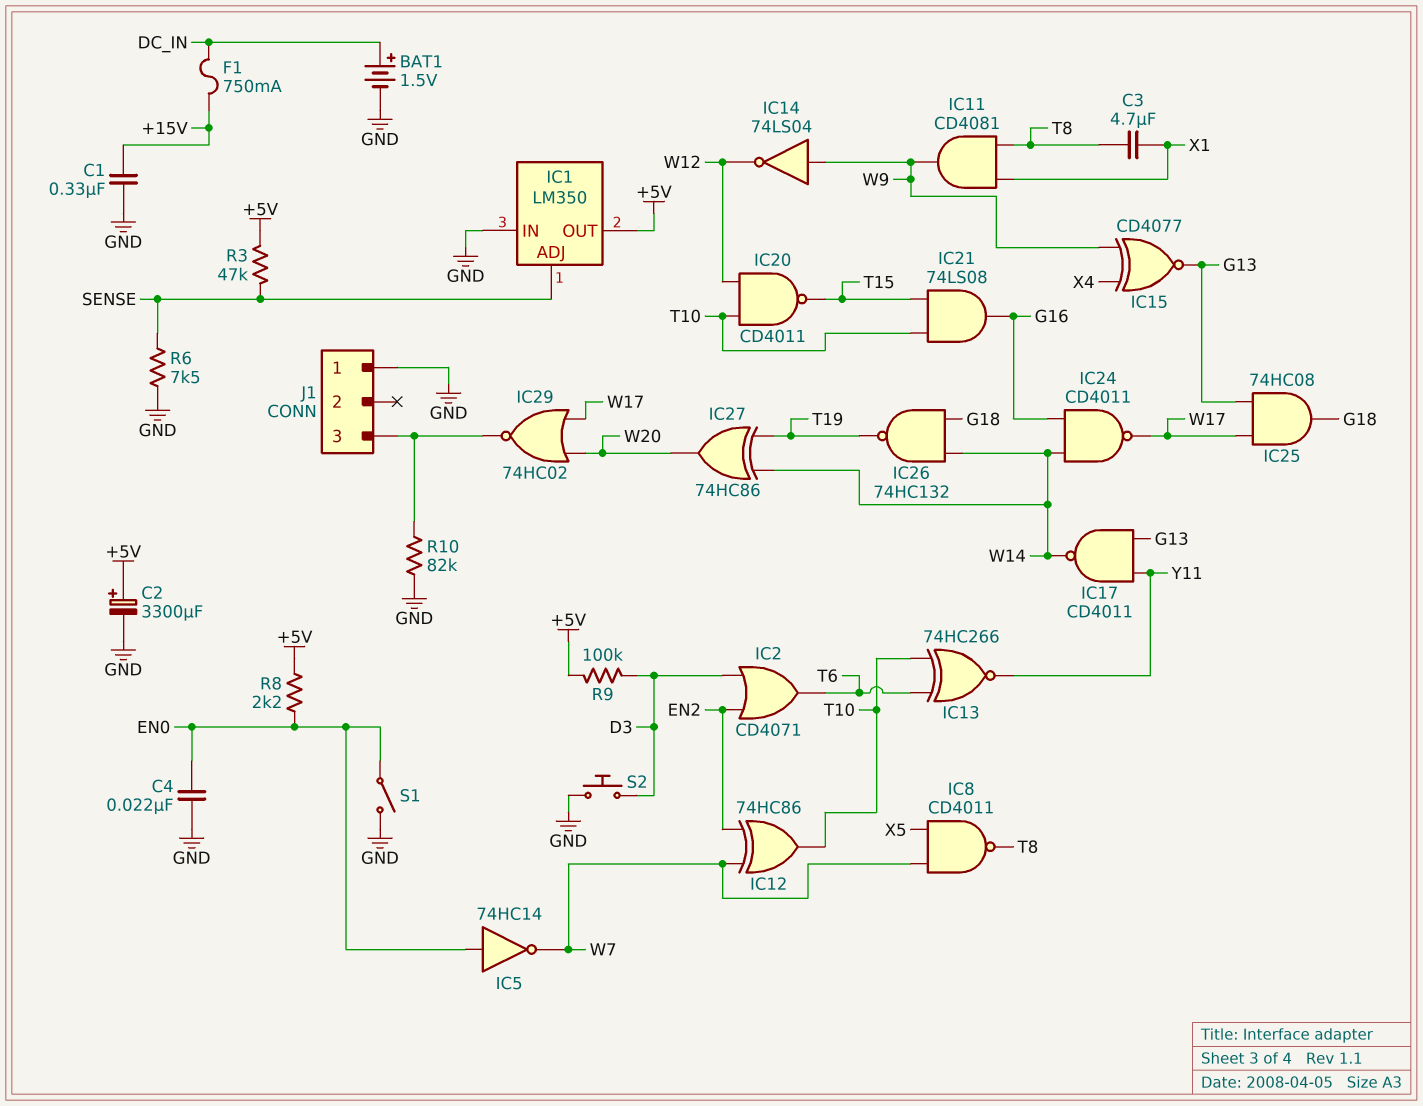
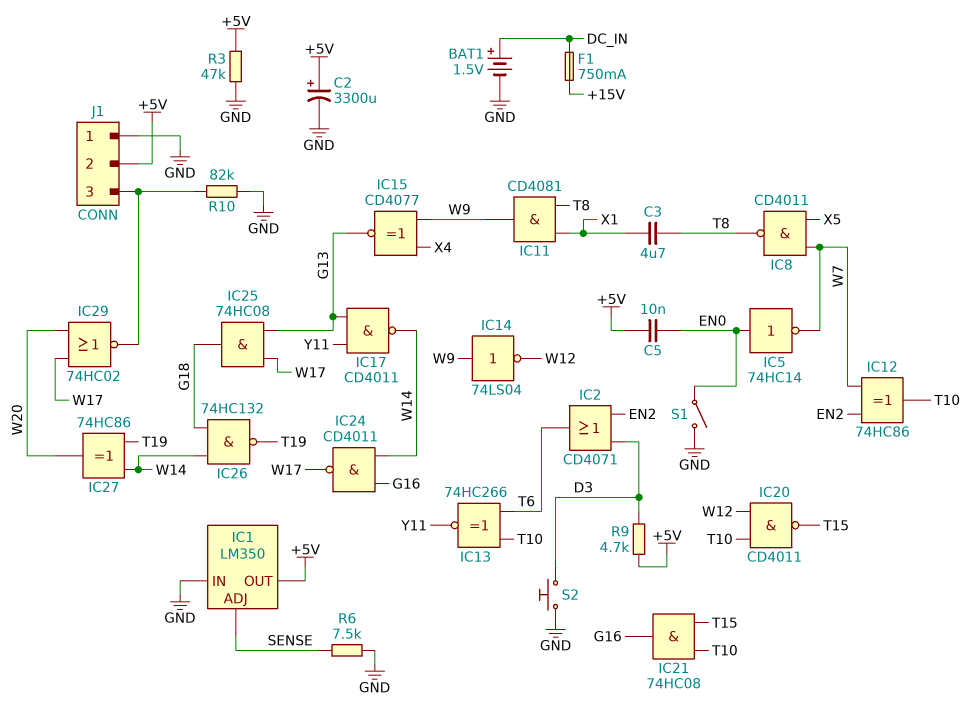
C1: 330nF (+15V, GND) -> none
C4: 22nF (EN0, GND) -> none
C5: none -> 10nF (+5V, EN0)
IC21: AND 74LS08 (in T10, in T15, out G16) -> AND 74HC08 (in T10, in T15, out G16)
J1 pin 2: none -> +5V
R3: 47k (+5V, SENSE) -> 47k (+5V, GND)
R8: 2.2k (+5V, EN0) -> none
R9: 100k (+5V, D3) -> 4.7k (+5V, D3)

